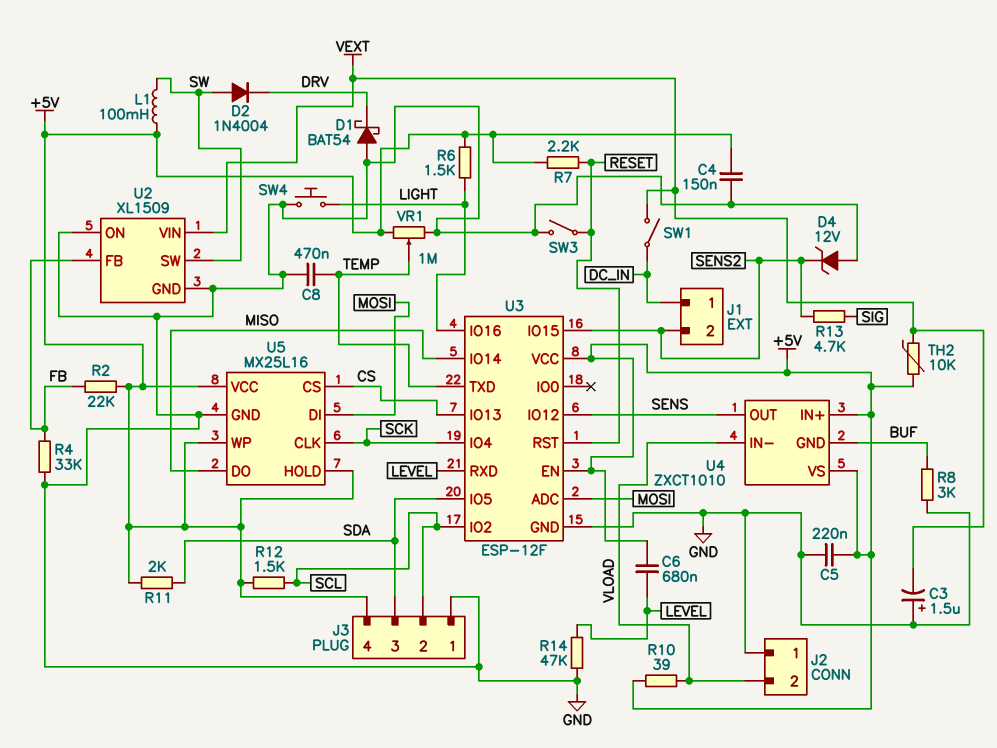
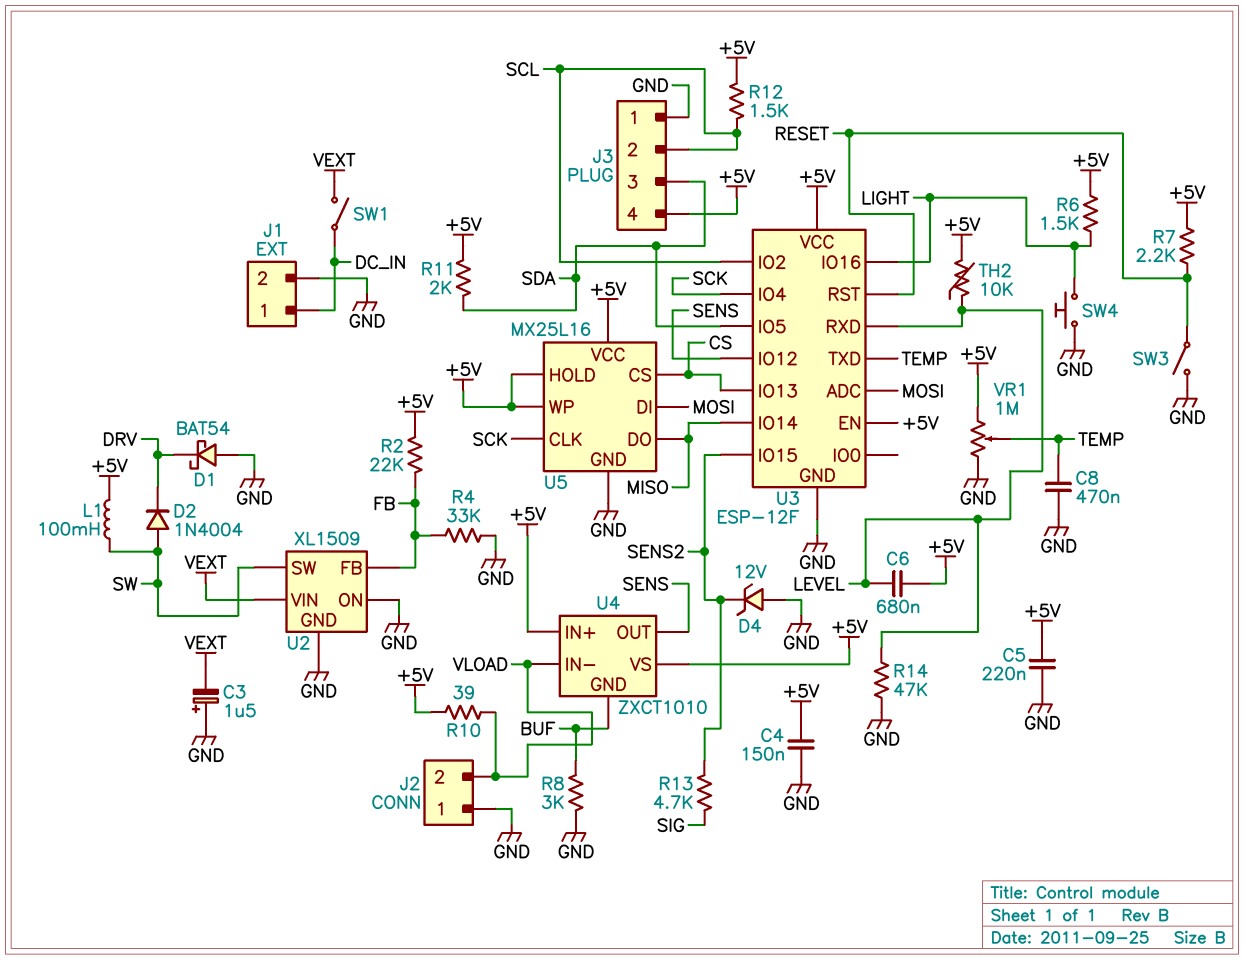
J1 pin 2: SENS2 -> GND
TH2: 10k (+5V, VEXT) -> 10k (+5V, LEVEL)

